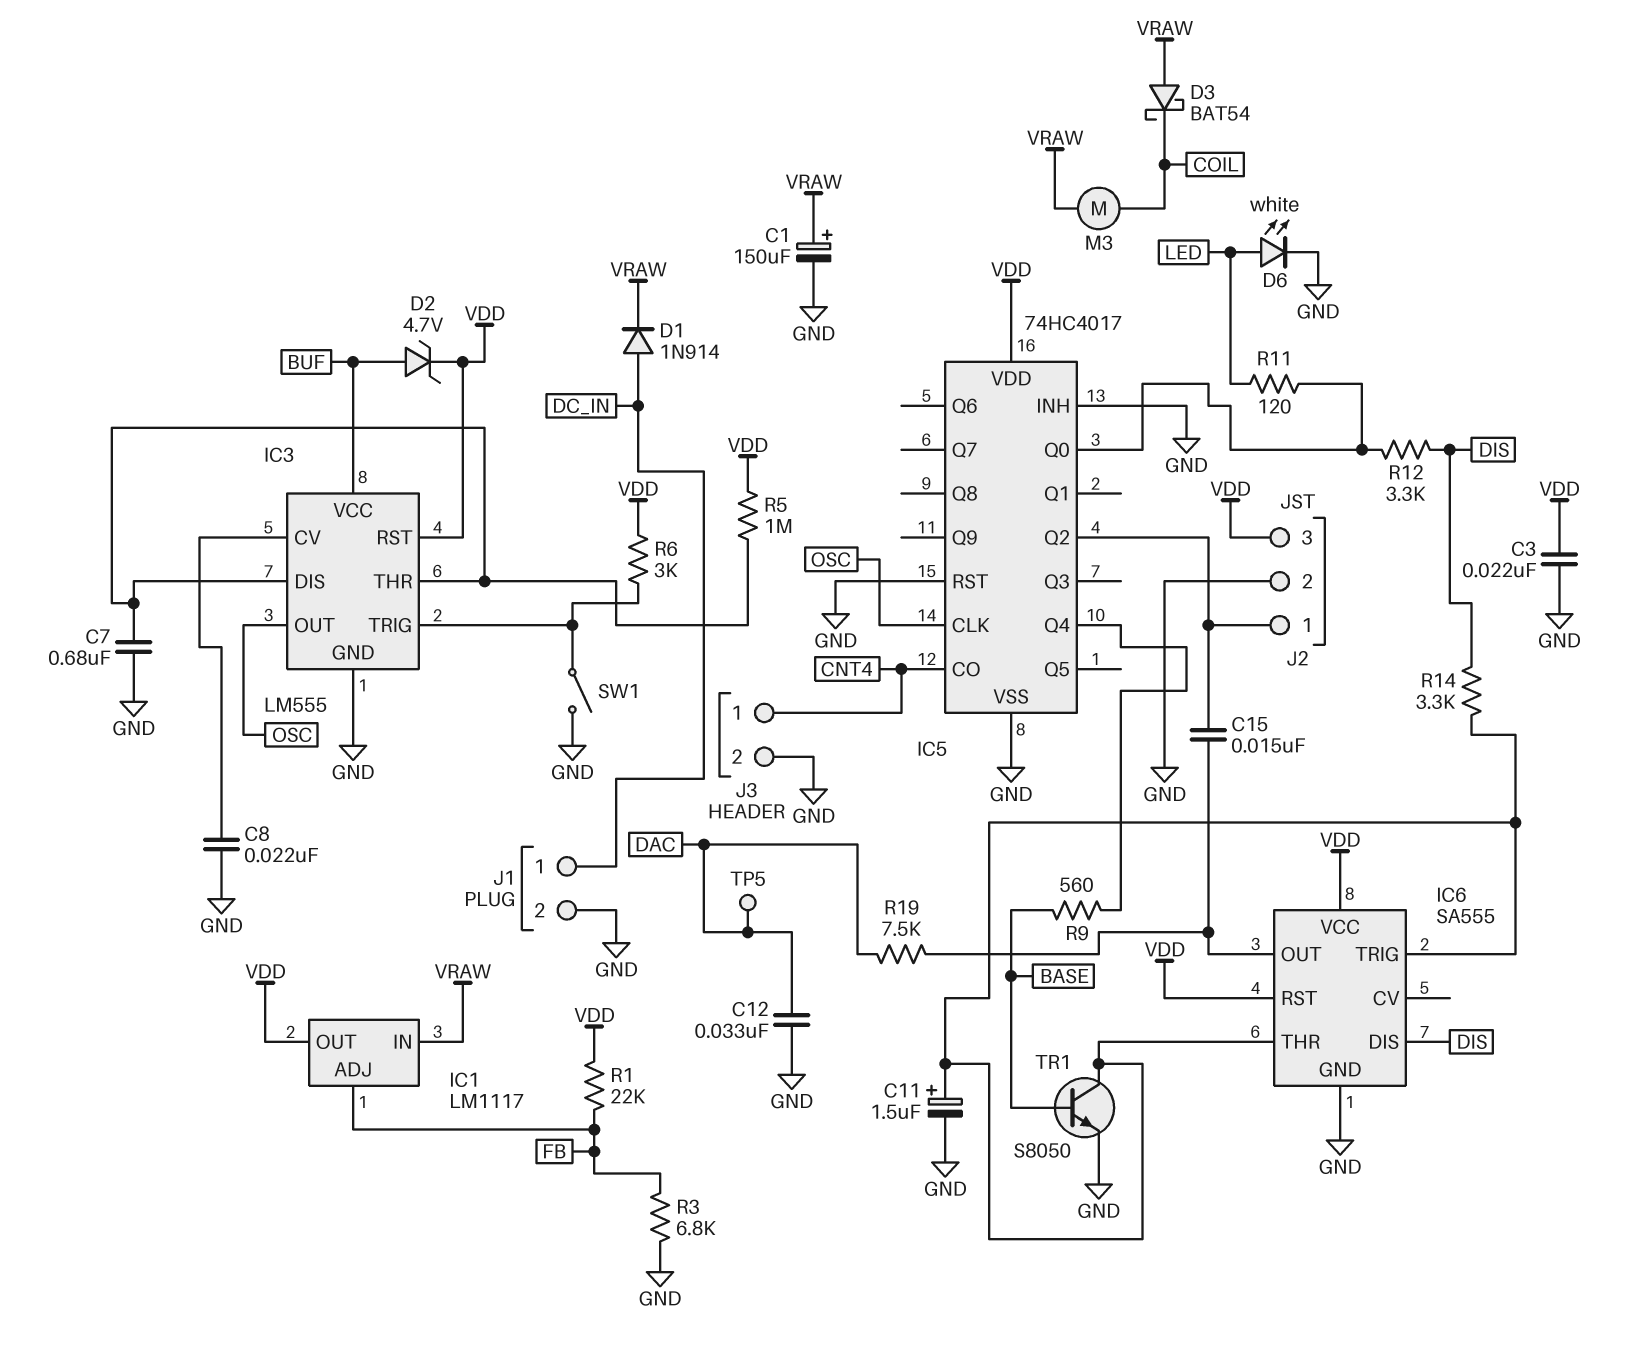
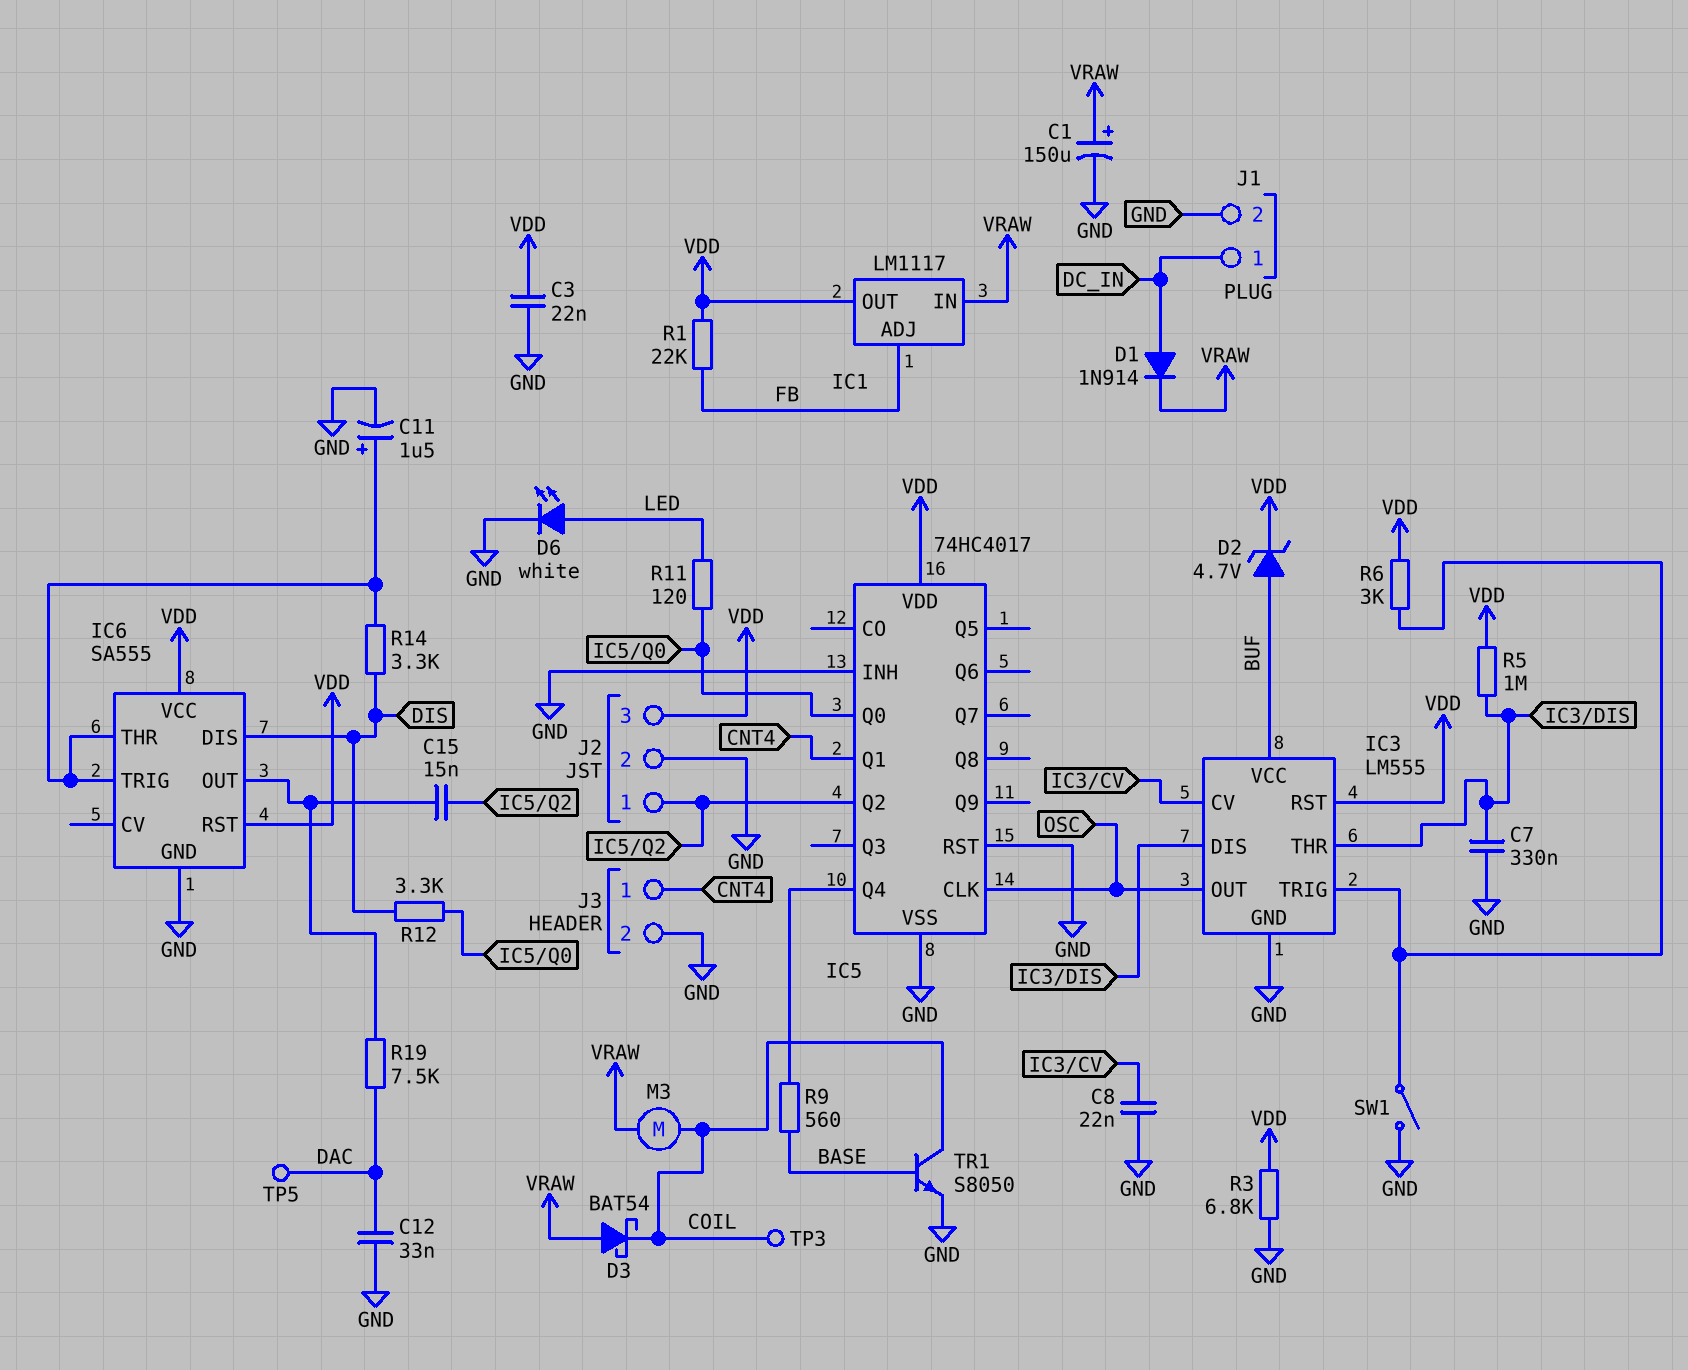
C7: 680nF (GND, IC3/DIS) -> 330nF (GND, IC3/DIS)
IC5 pin CO: CNT4 -> none
IC5 pin Q1: none -> CNT4
R3: 6.8k (FB, GND) -> 6.8k (GND, VDD)
TP3: none -> test point (COIL)
TR1: NPN S8050 (B BASE, C IC6/THR, E GND) -> NPN S8050 (B BASE, C COIL, E GND)

